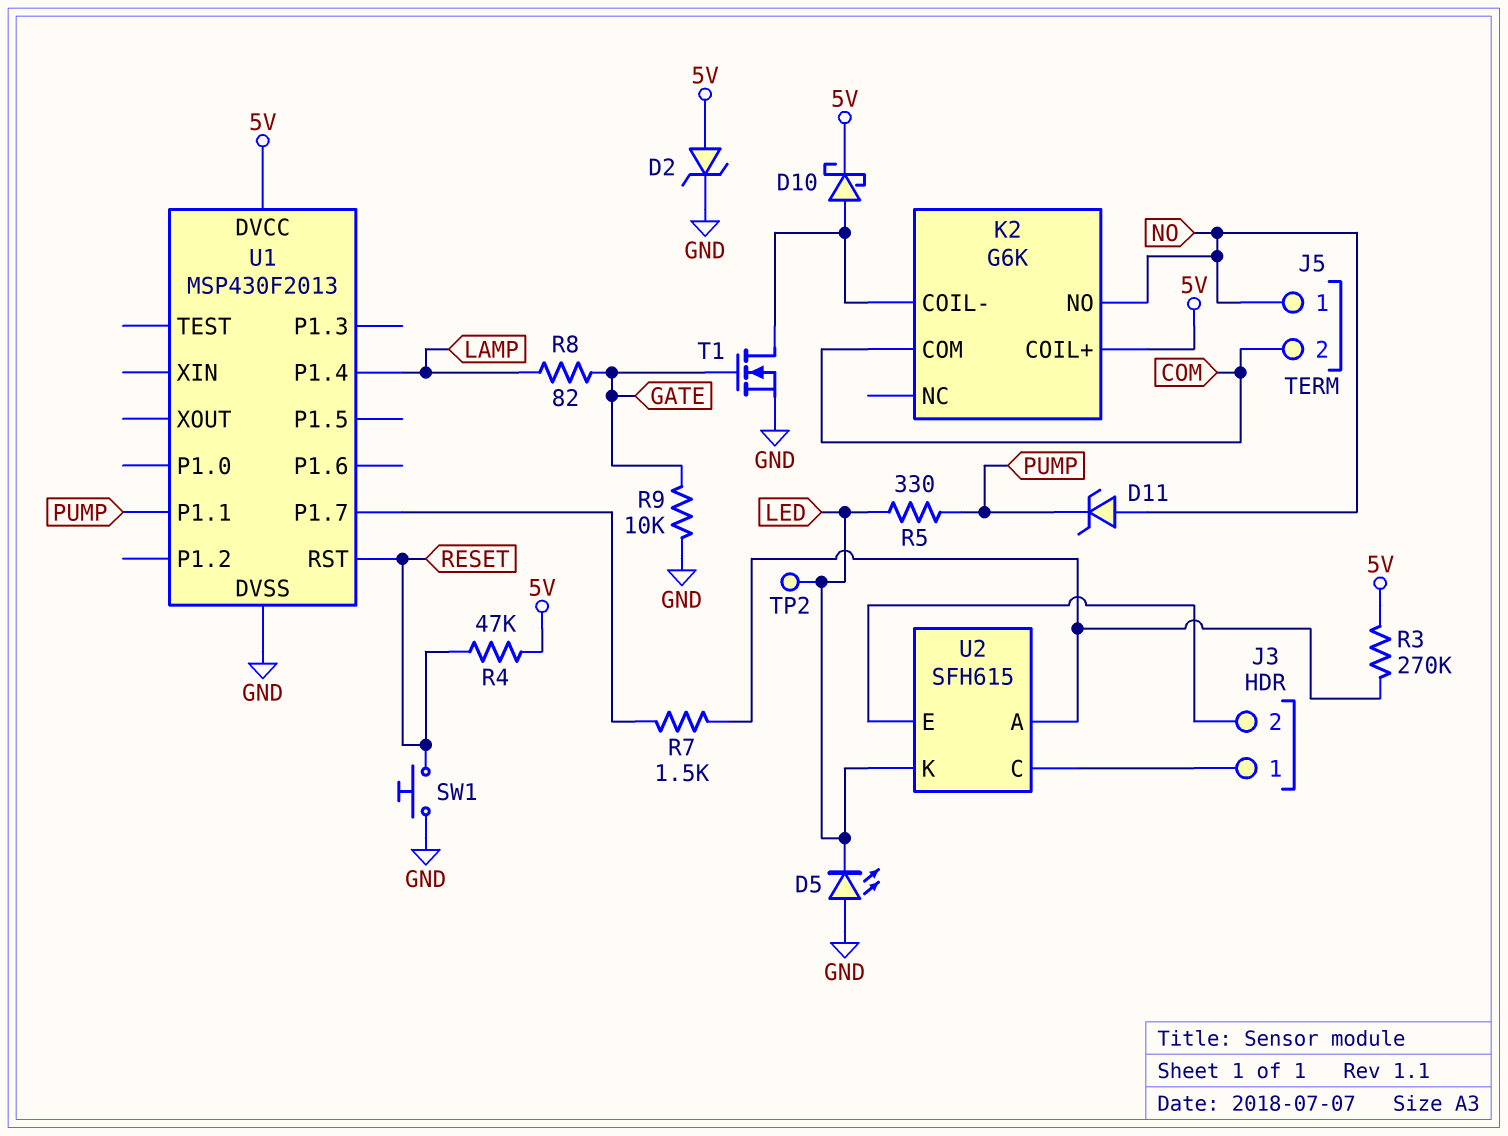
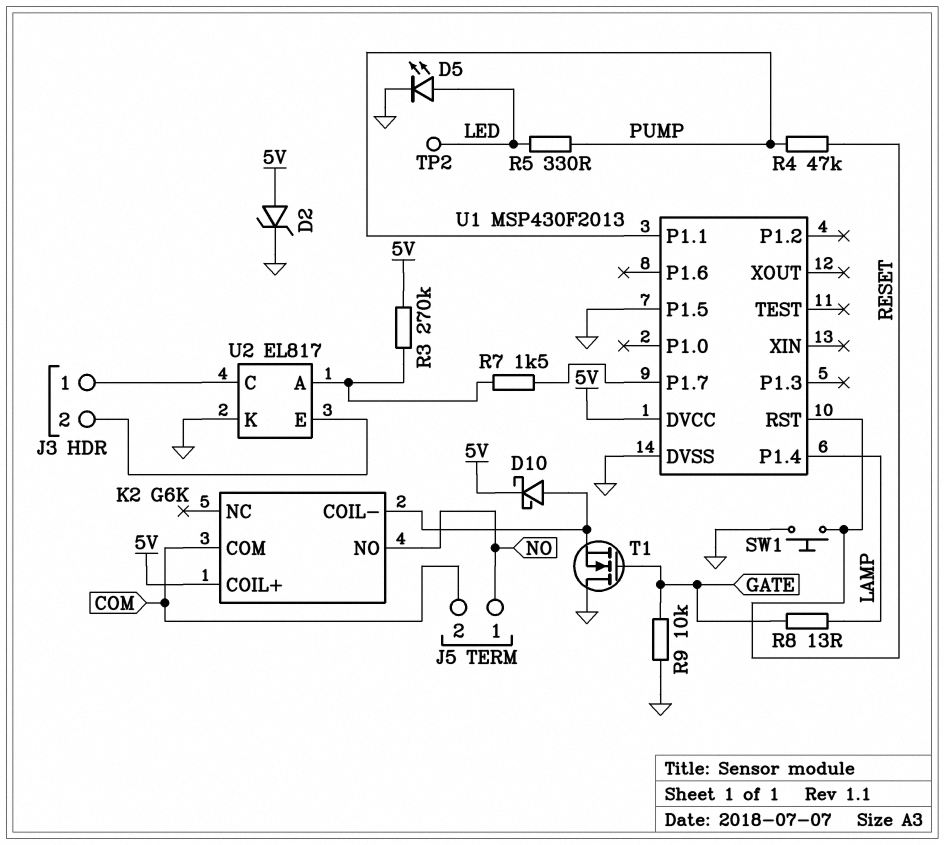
D5: LED (A GND, K LED) -> LED (A LED, K GND)
D11: zener (A NO, K PUMP) -> none
R4: 47k (5V, RESET) -> 47k (PUMP, RESET)
R8: 82 (GATE, LAMP) -> 13 (GATE, LAMP)
T1: NMOS (G GATE, D K2/COIL-, S GND) -> NMOS (G GATE, D GND, S K2/COIL-)
U1 pin P1.5: none -> GND
U2: SFH615 -> EL817
U2 pin K: LED -> GND

